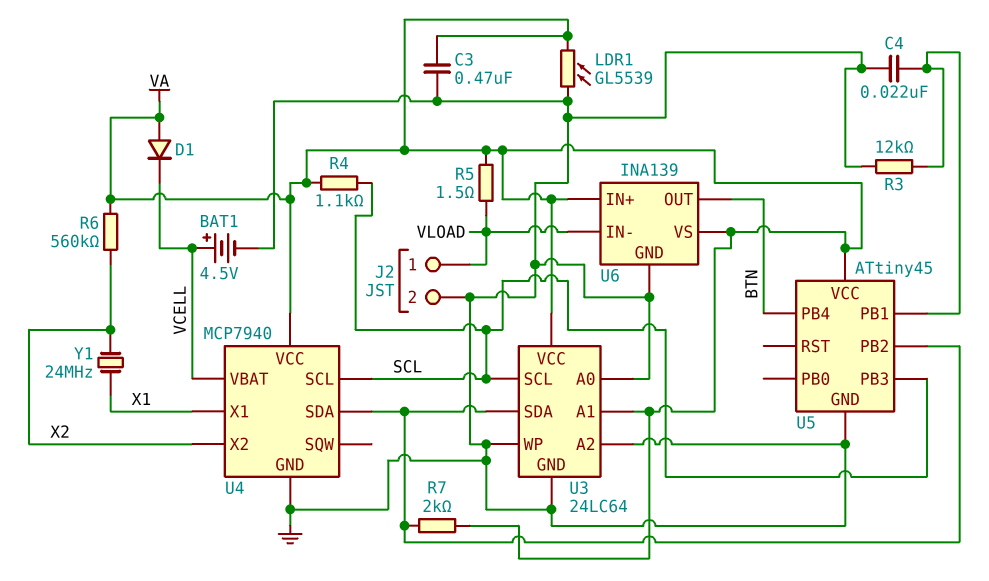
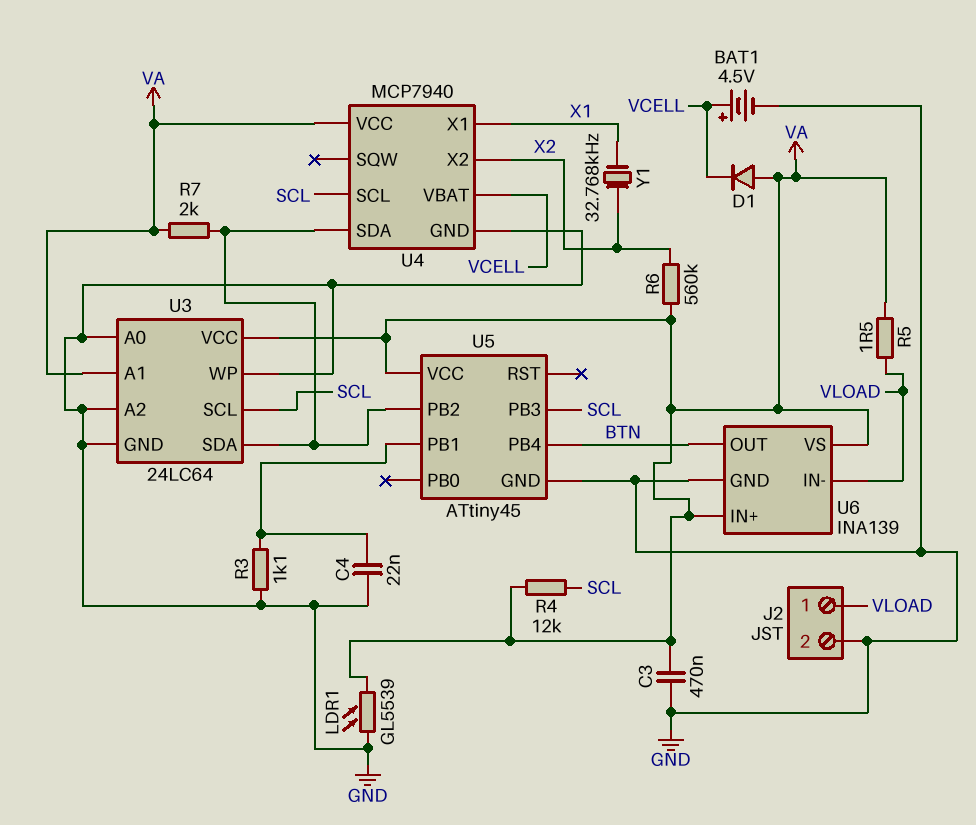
R3: 12k (GND, U5/PB1) -> 1.1k (GND, U5/PB1)
R4: 1.1k (SCL, VA) -> 12k (SCL, VA)
Y1: 24MHz (X1, X2) -> 32.768kHz (X1, X2)

